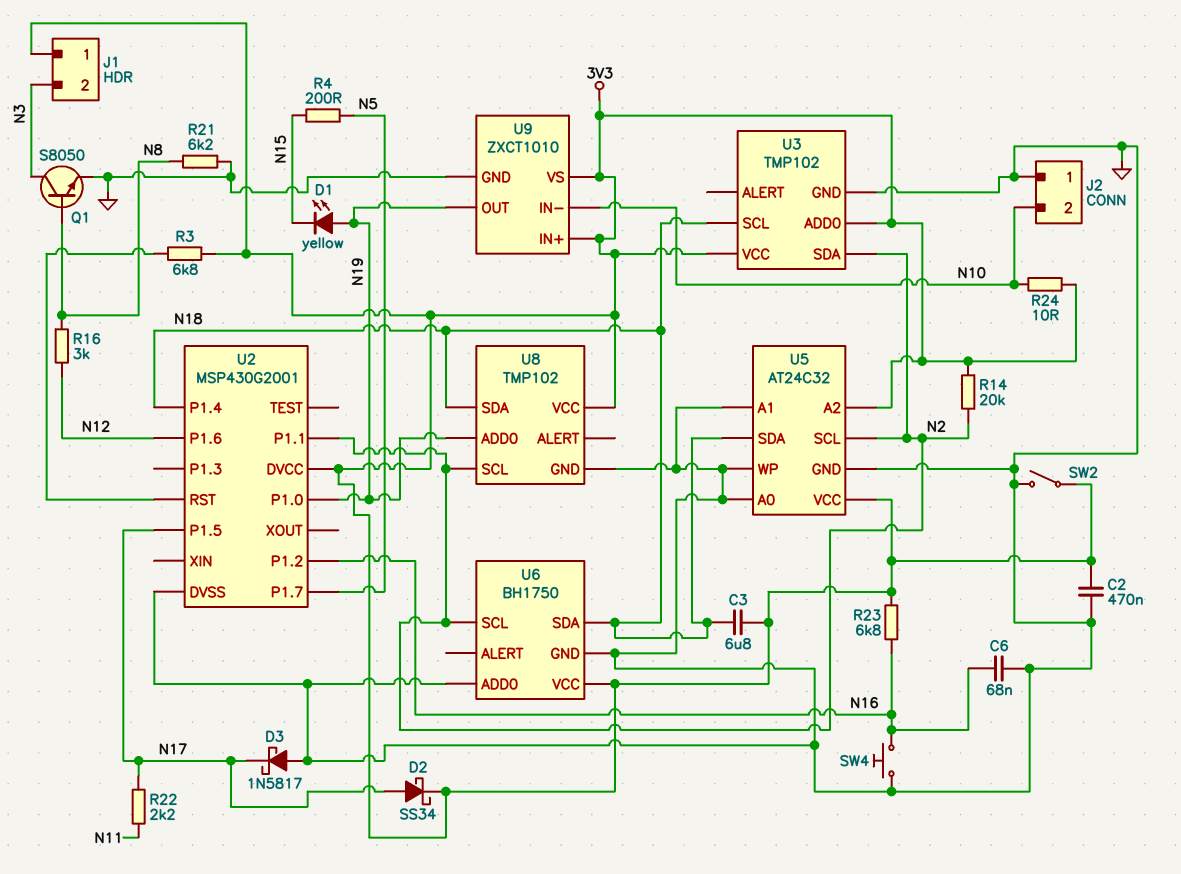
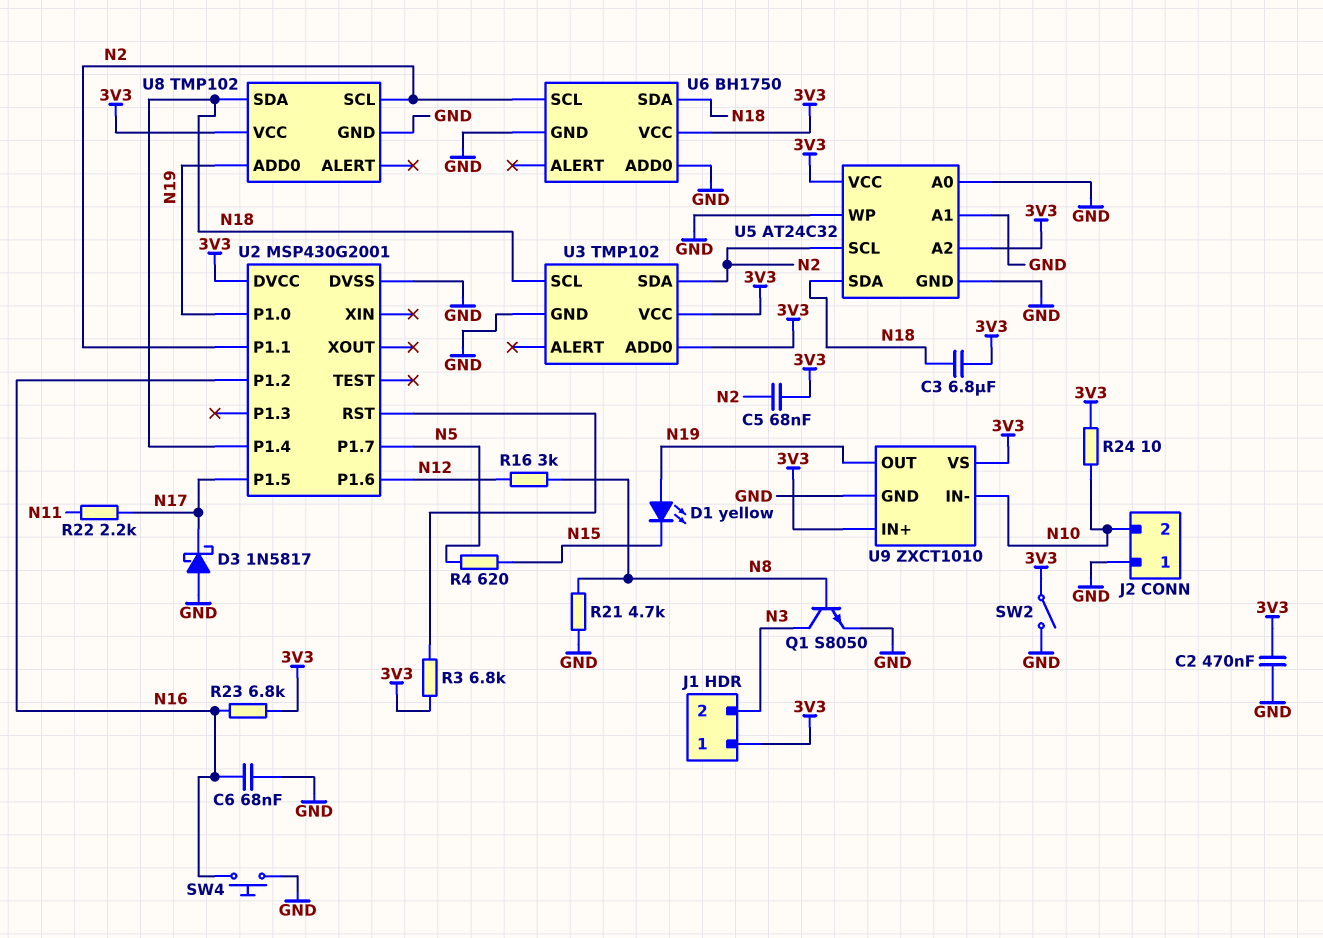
C5: none -> 68nF (3V3, N2)
D2: schottky SS34 (A N17, K 3V3) -> none
R4: 200 (N5, N15) -> 620 (N5, N15)
R14: 20k (3V3, N2) -> none
R21: 6.2k (GND, N8) -> 4.7k (GND, N8)

